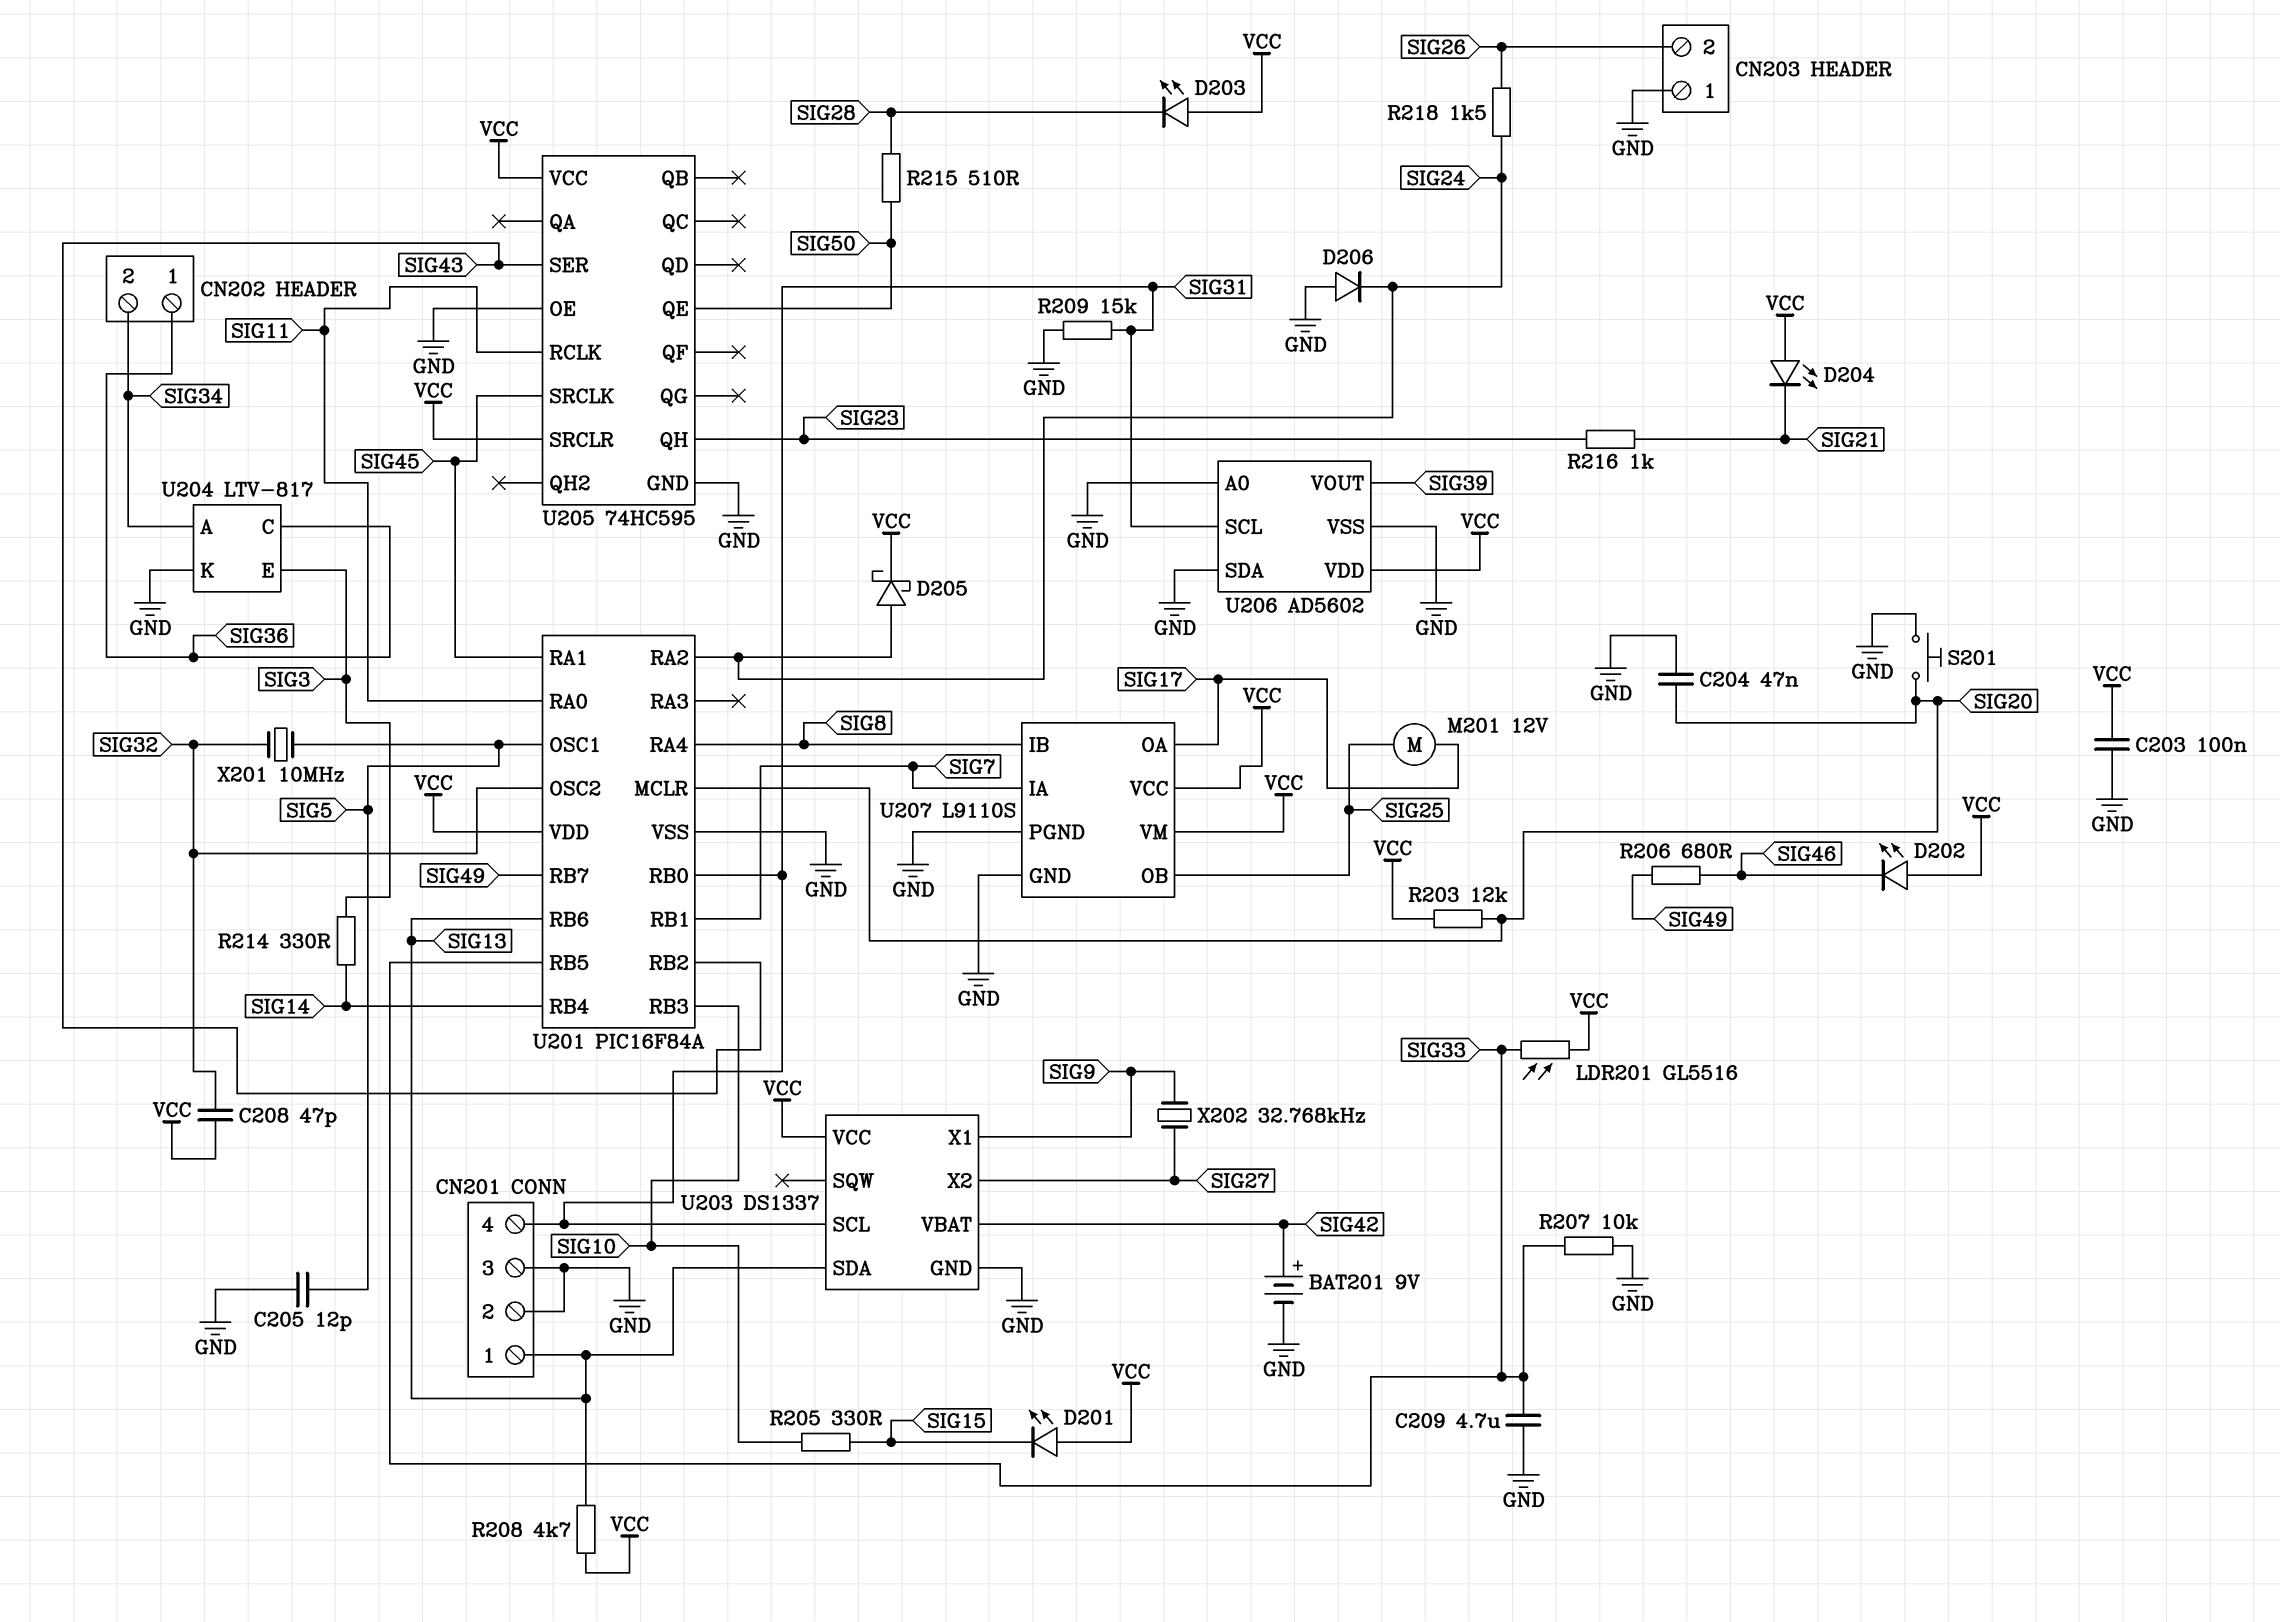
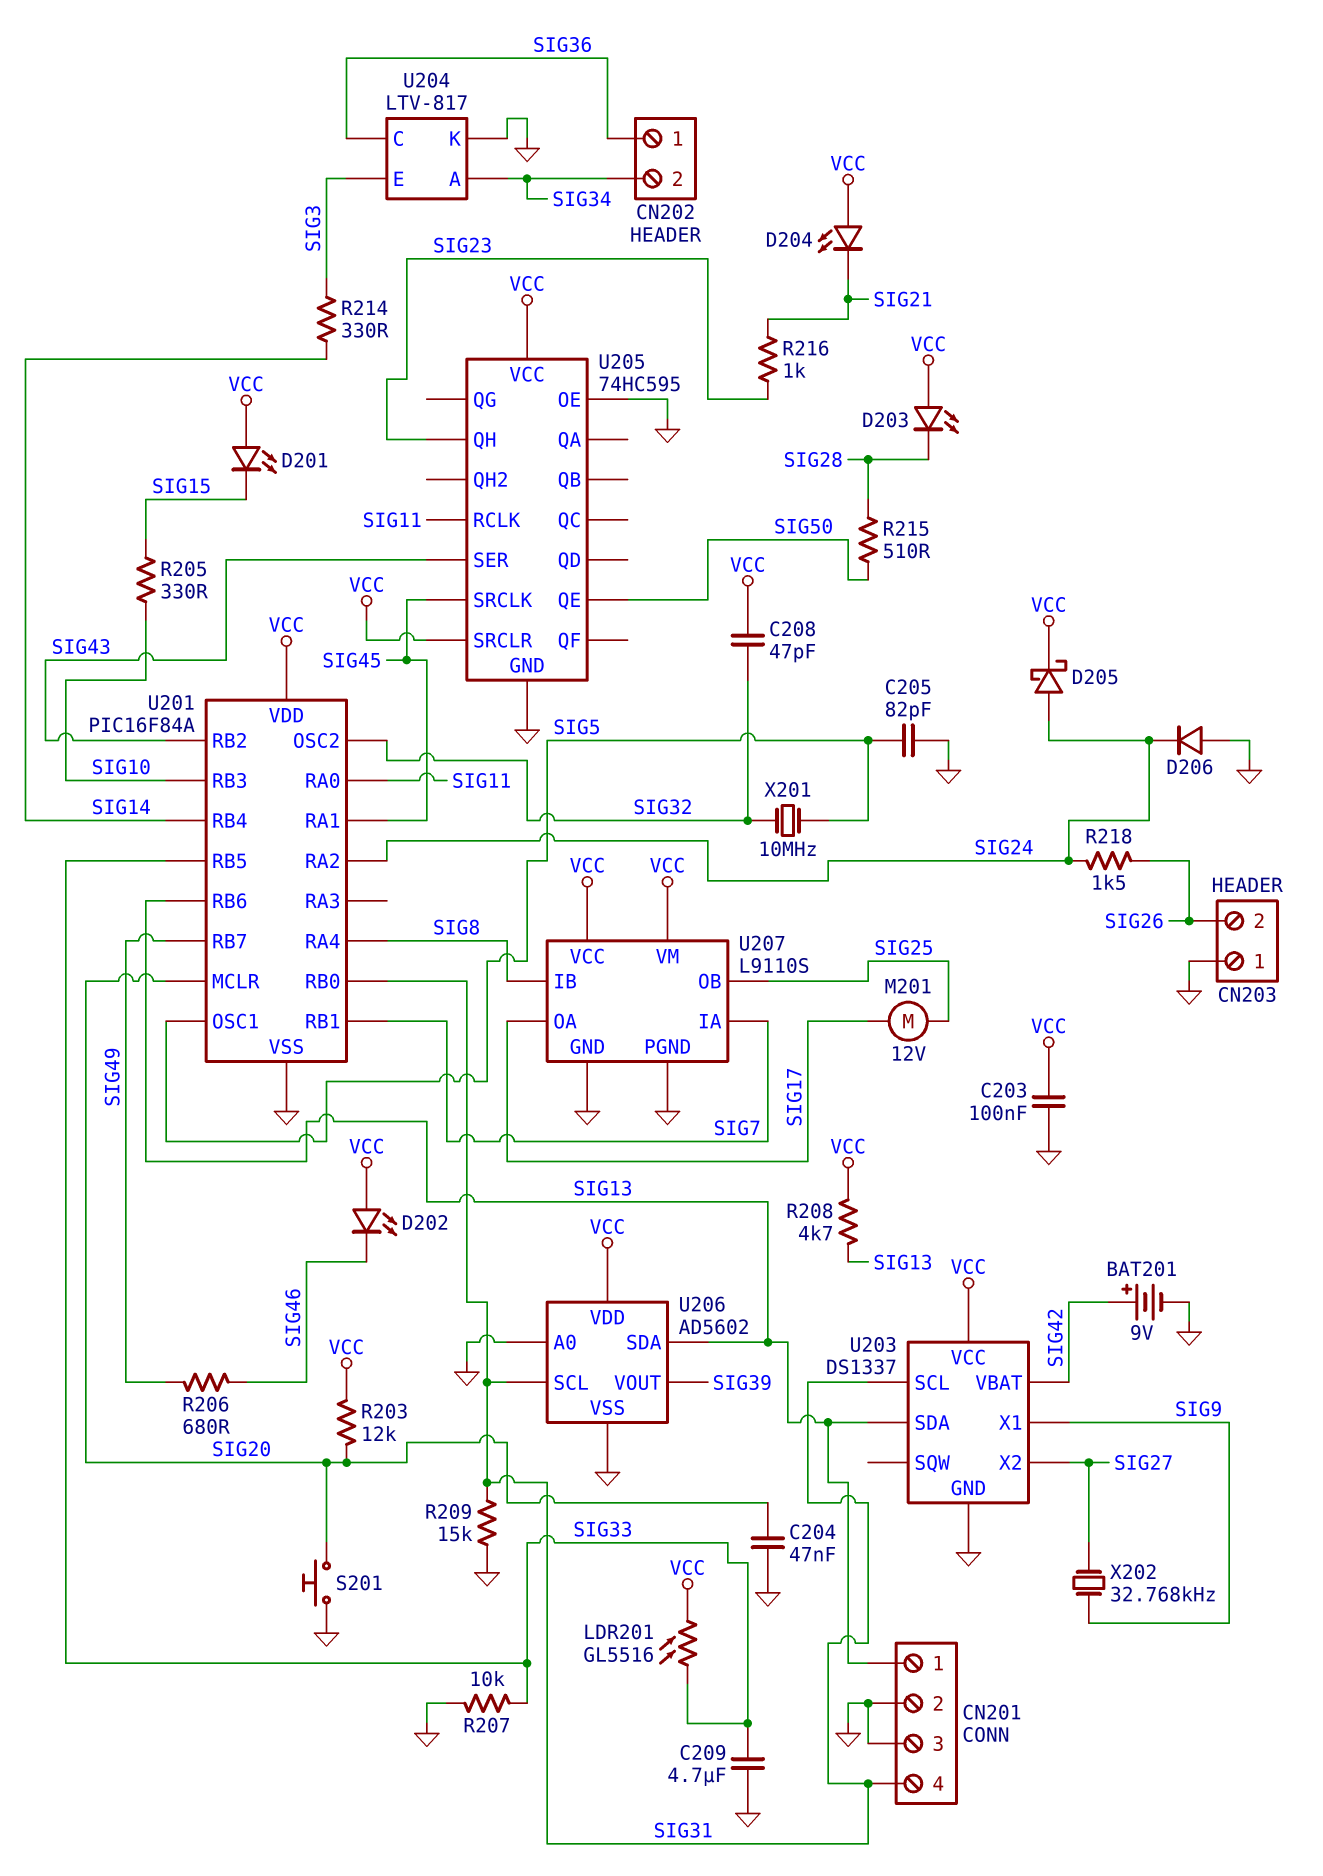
C205: 12pF (GND, SIG5) -> 82pF (GND, SIG5)
U206 pin SDA: GND -> SIG13

